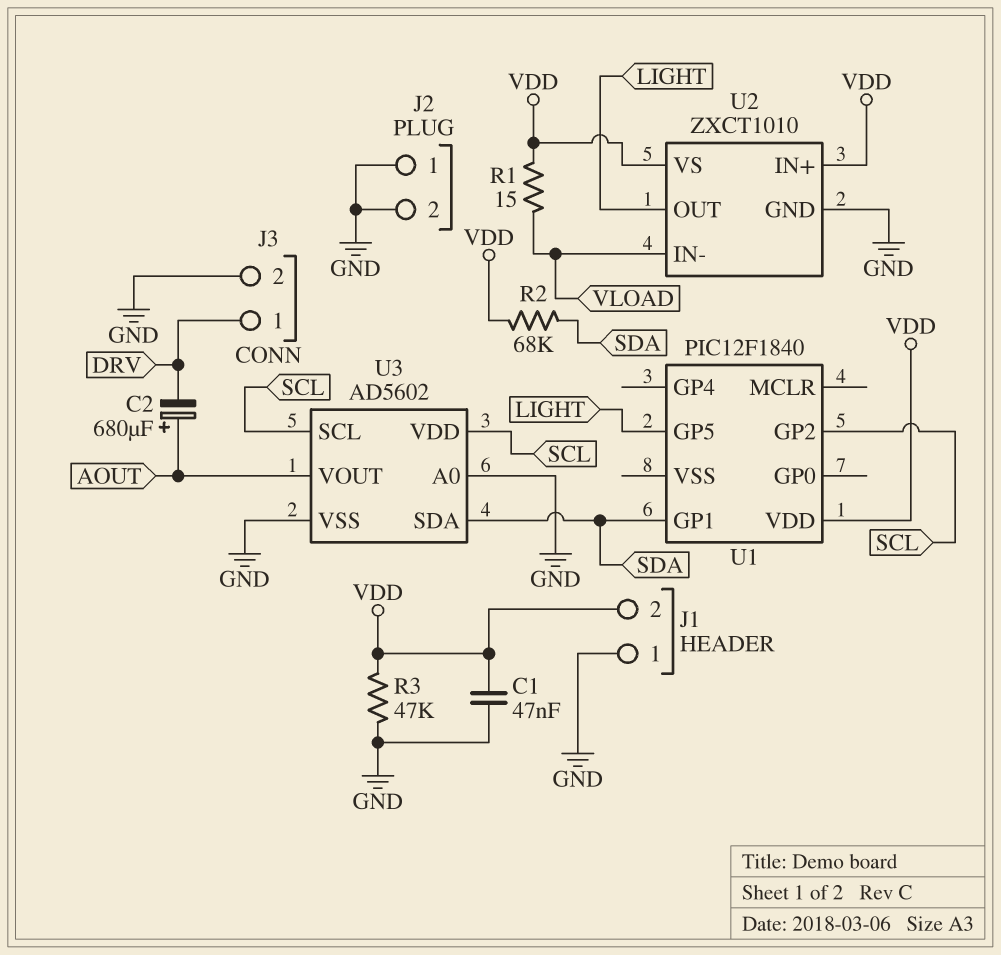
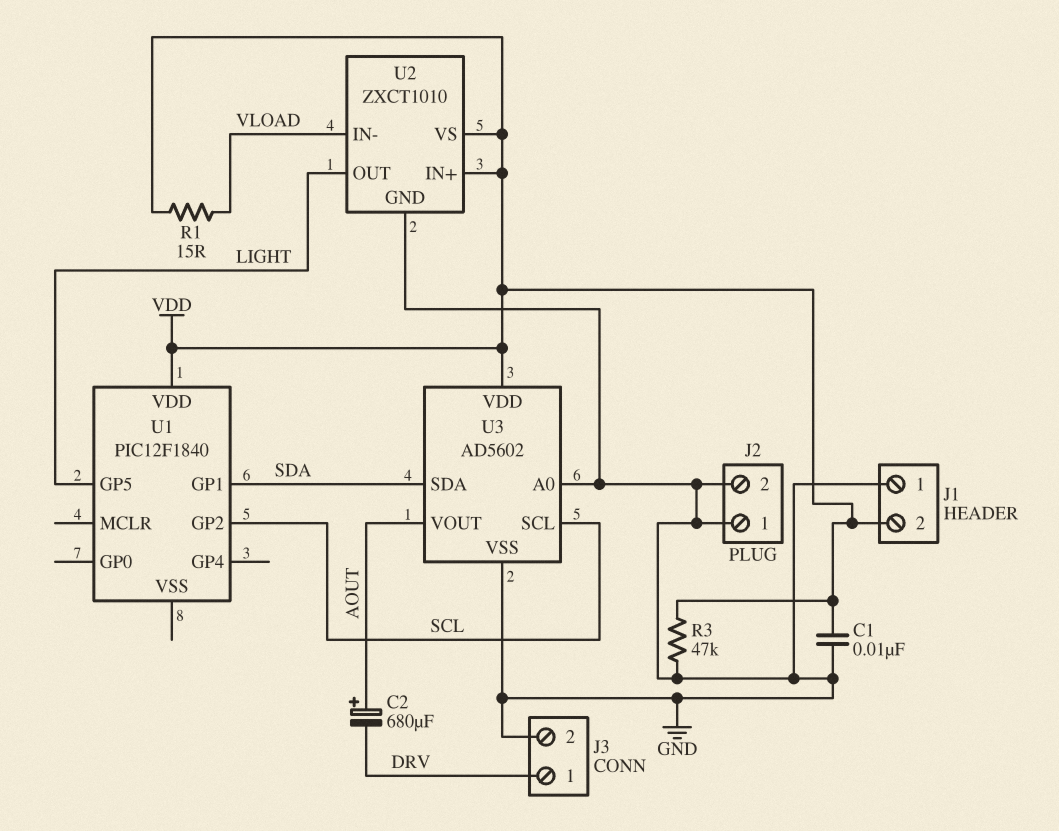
C1: 47nF (GND, VDD) -> 10nF (GND, VDD)
R2: 68k (SDA, VDD) -> none
U3 pin VDD: SCL -> VDD

